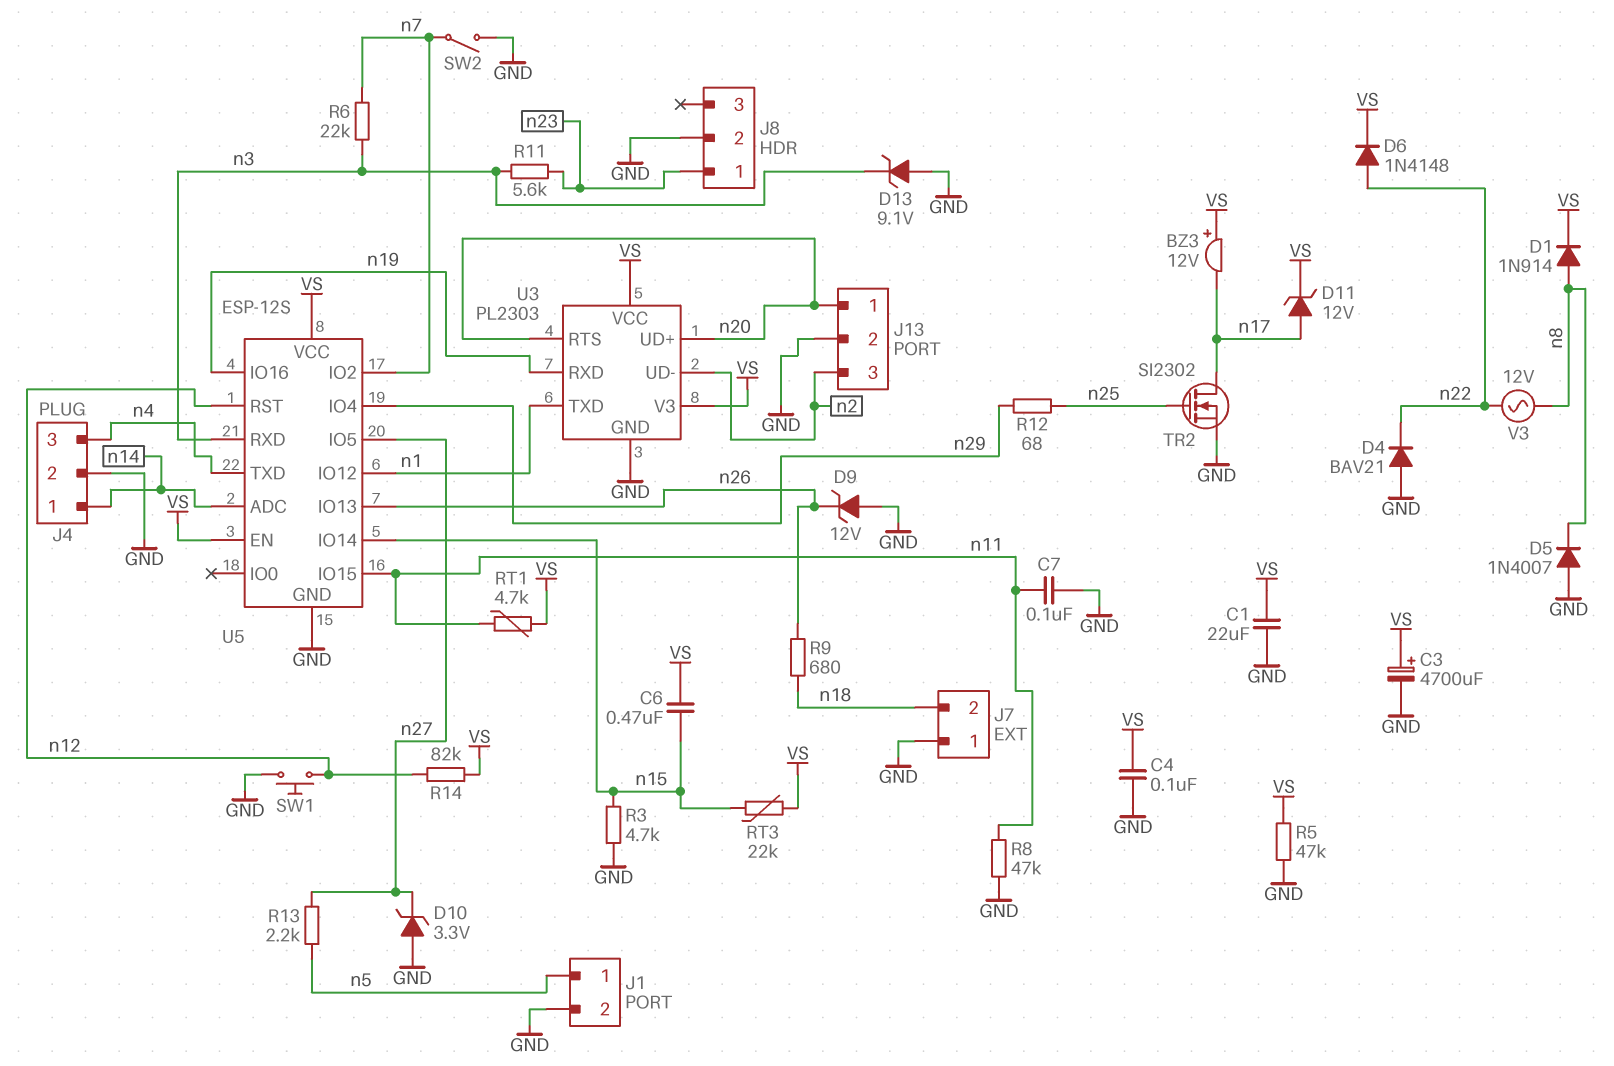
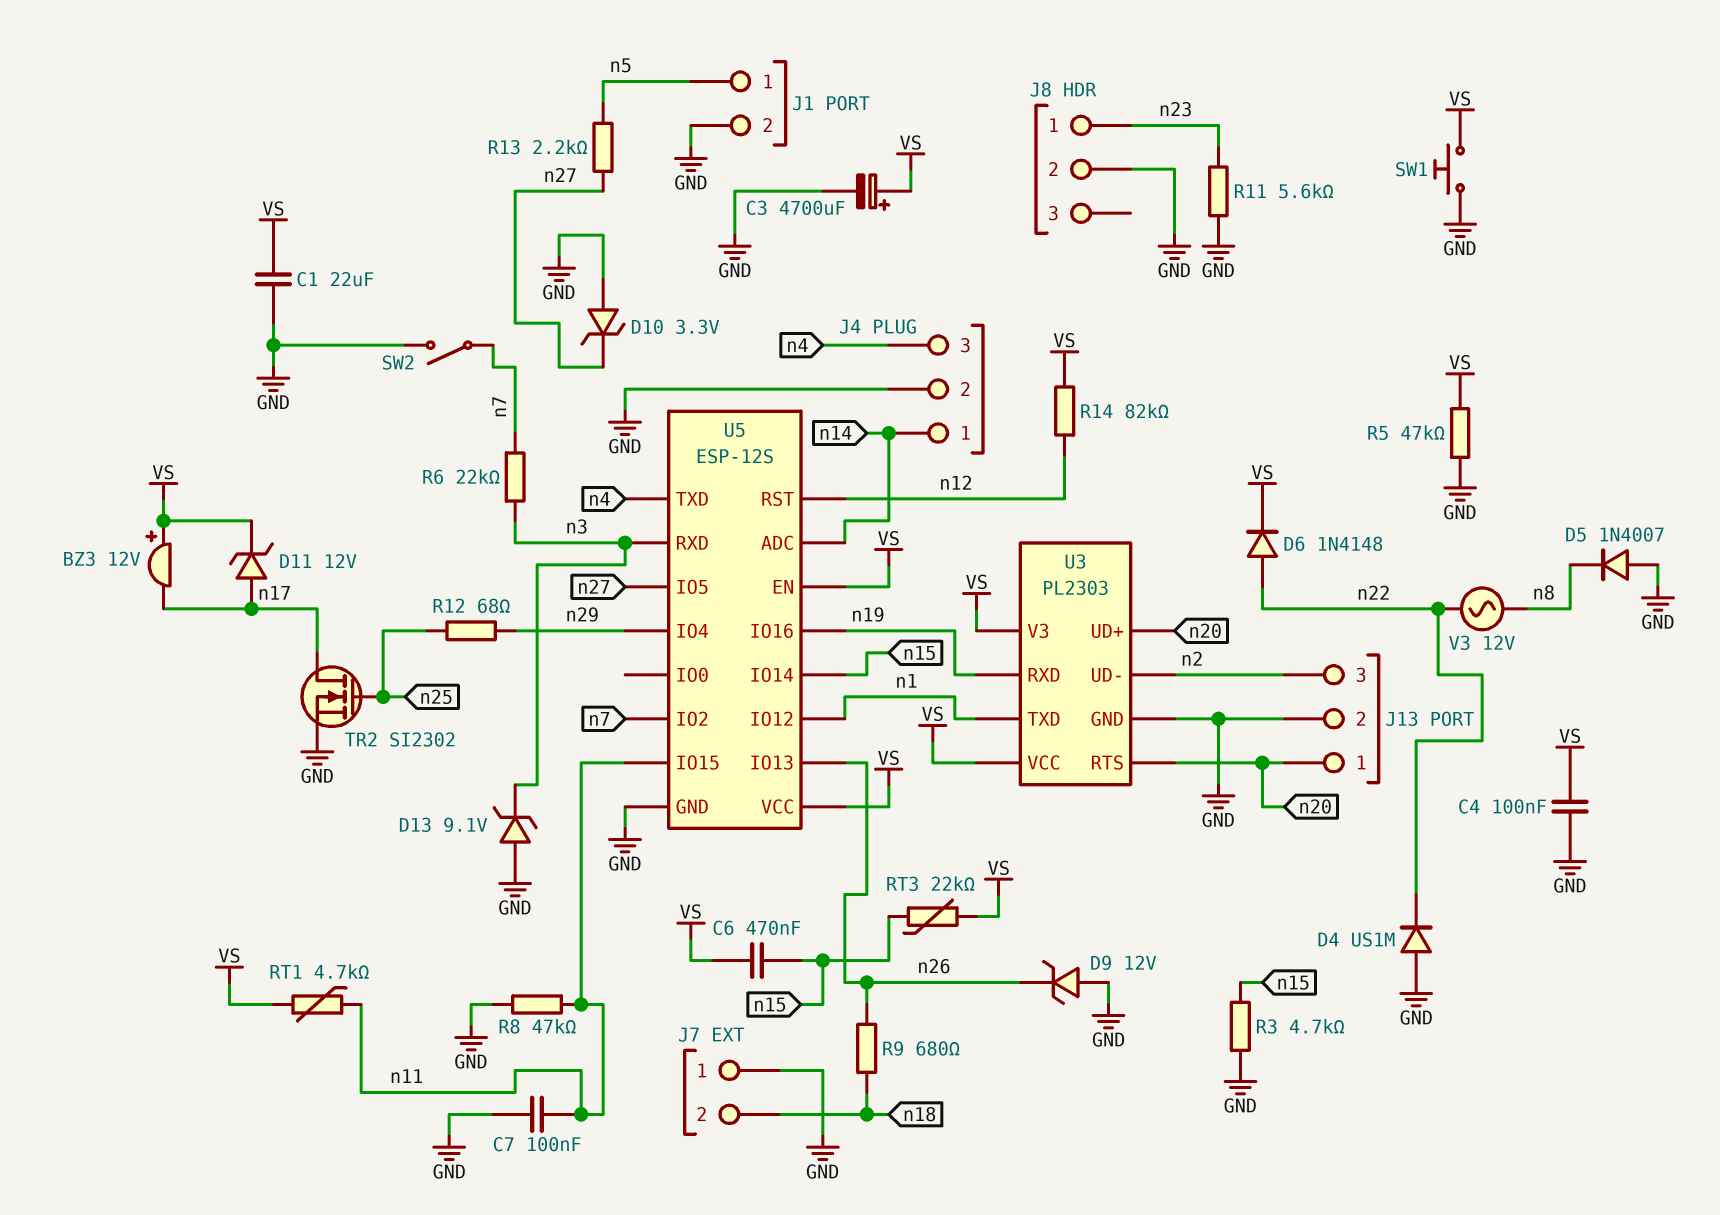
D1: diode 1N914 (A n8, K VS) -> none
D4: diode BAV21 (A GND, K n22) -> diode US1M (A GND, K n22)
R11: 5.6k (n3, n23) -> 5.6k (GND, n23)
SW1: button (GND, n12) -> button (GND, VS)

